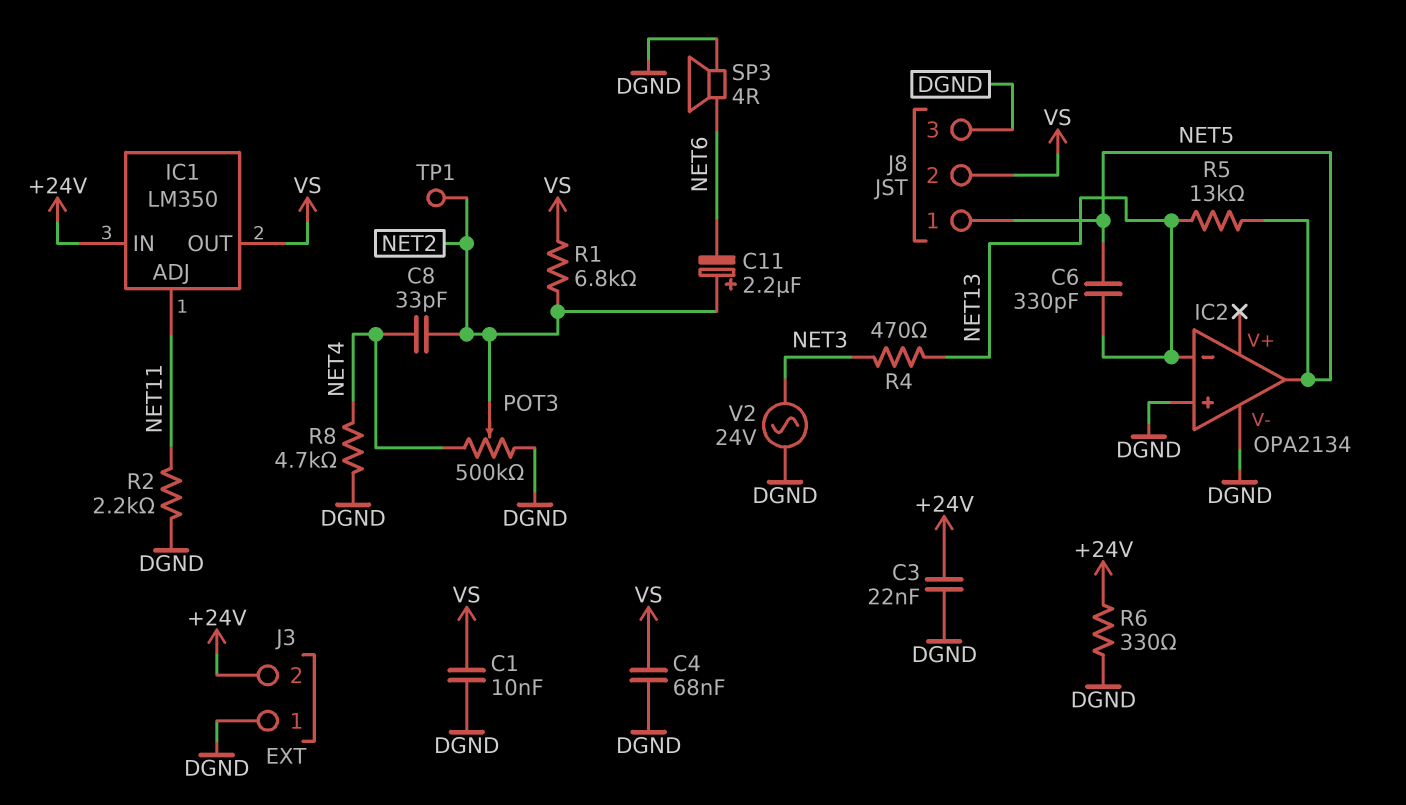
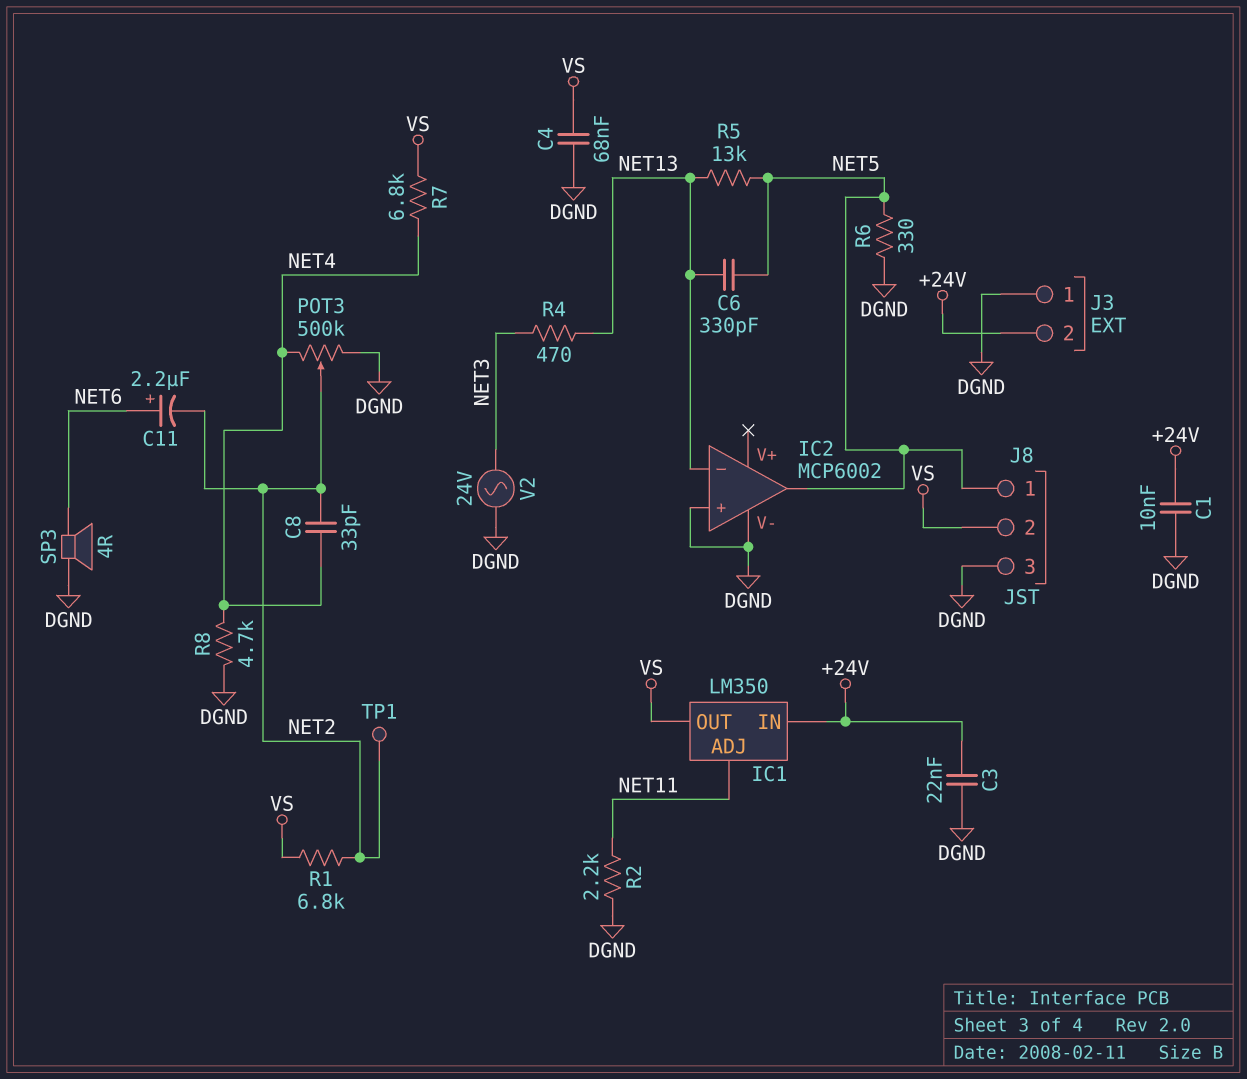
C1: 10nF (DGND, VS) -> 10nF (+24V, DGND)
C11: 2.2uF (plus NET2, minus NET6) -> 2.2uF (plus NET6, minus NET2)
IC2: OPA2134 -> MCP6002
R6: 330 (+24V, DGND) -> 330 (DGND, NET5)
R7: none -> 6.8k (NET4, VS)

